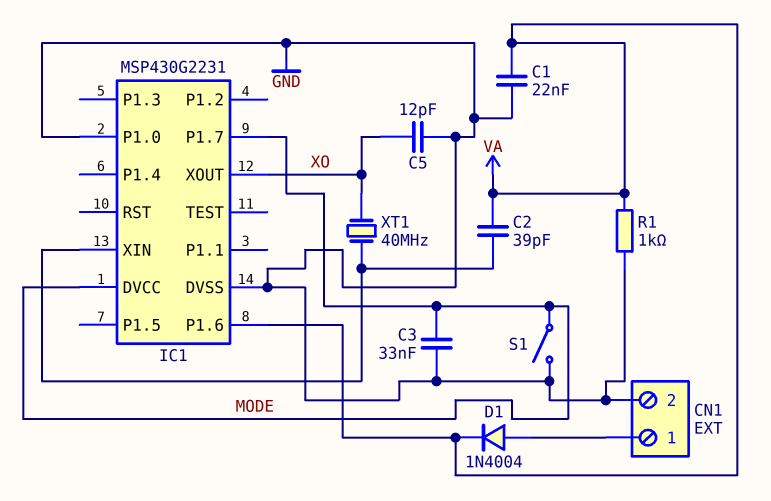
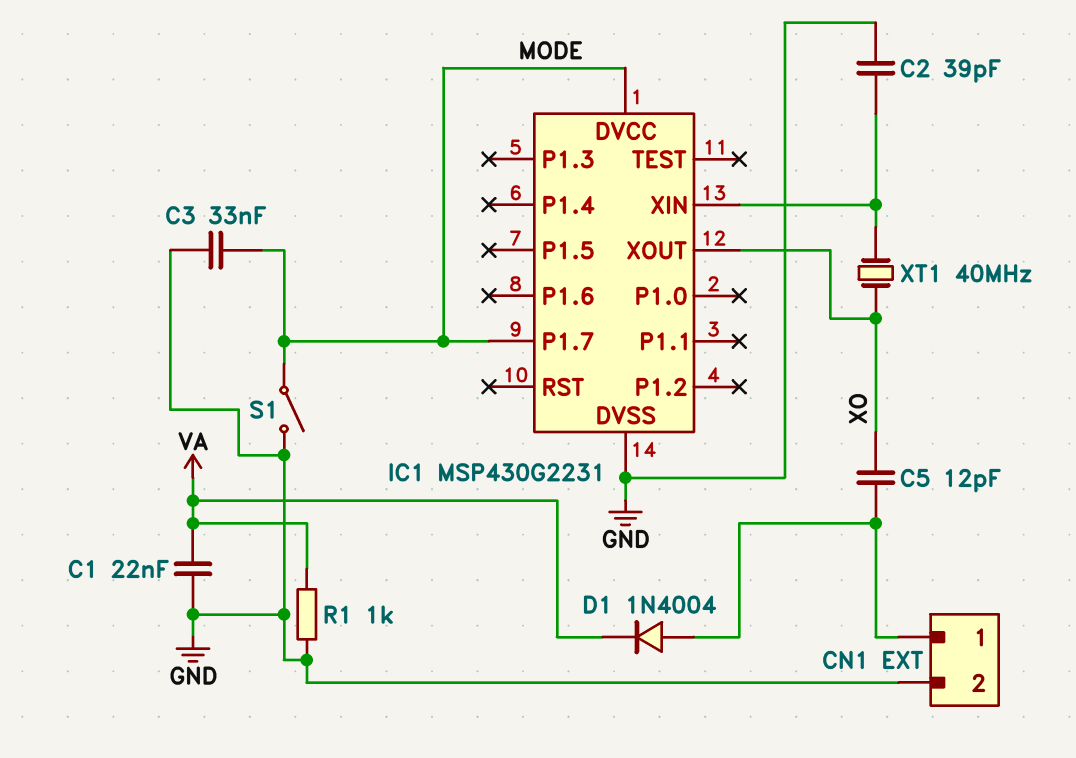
C2: 39pF (IC1/XIN, VA) -> 39pF (GND, IC1/XIN)
C5: 12pF (GND, XO) -> 12pF (CN1/1, XO)
IC1 pin P1.0: GND -> none
IC1 pin P1.6: VA -> none

